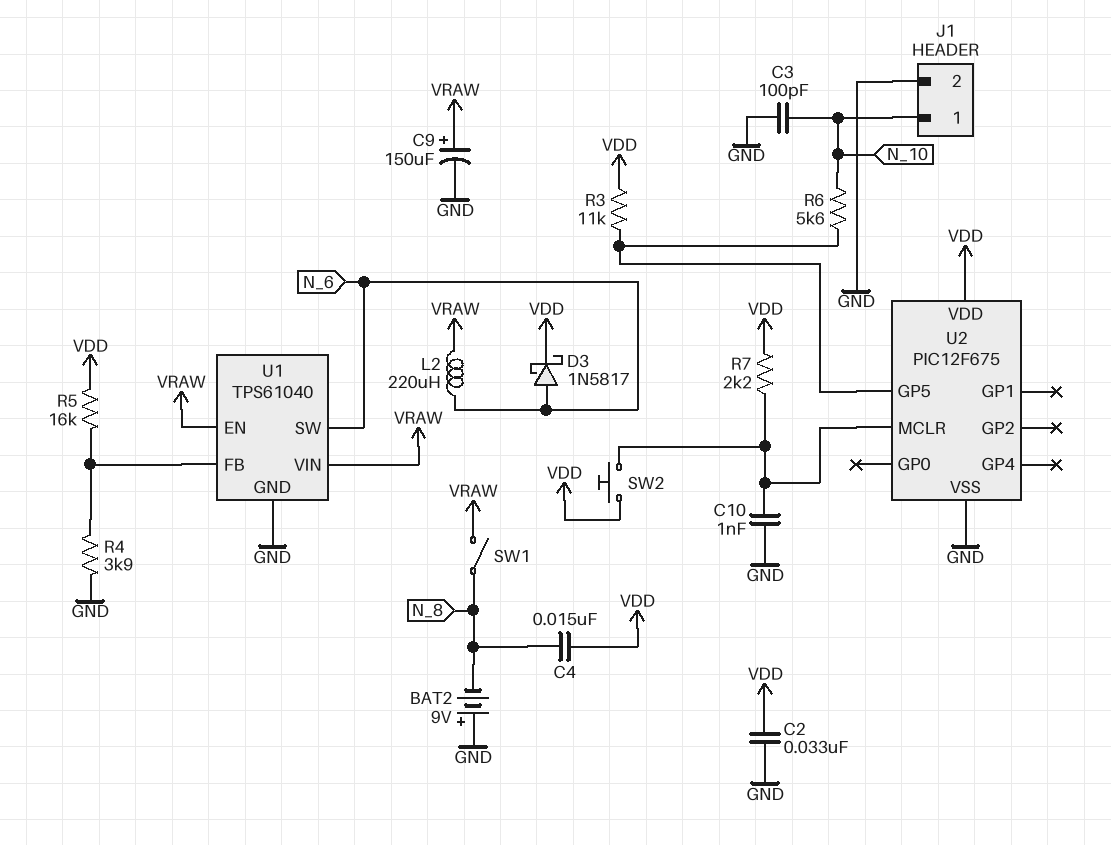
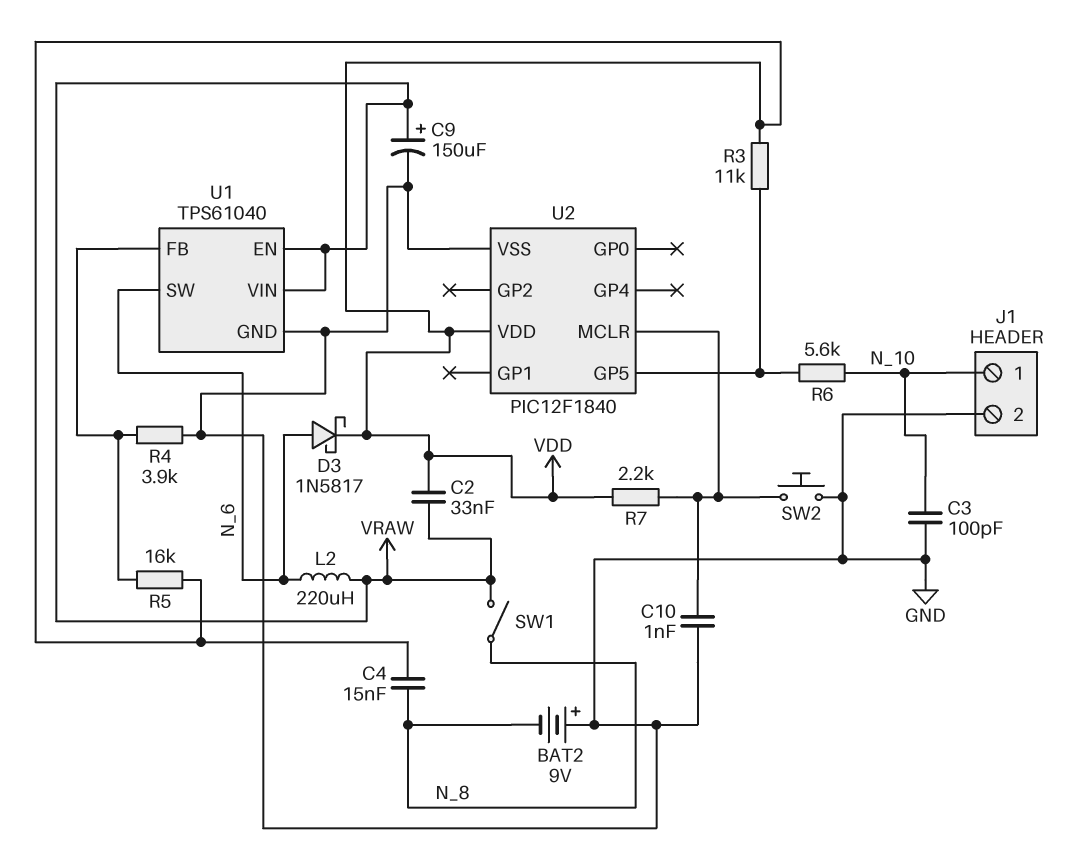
C2: 33nF (GND, VDD) -> 33nF (VDD, VRAW)
SW2: button (U2/MCLR, VDD) -> button (GND, U2/MCLR)
U2: PIC12F675 -> PIC12F1840

